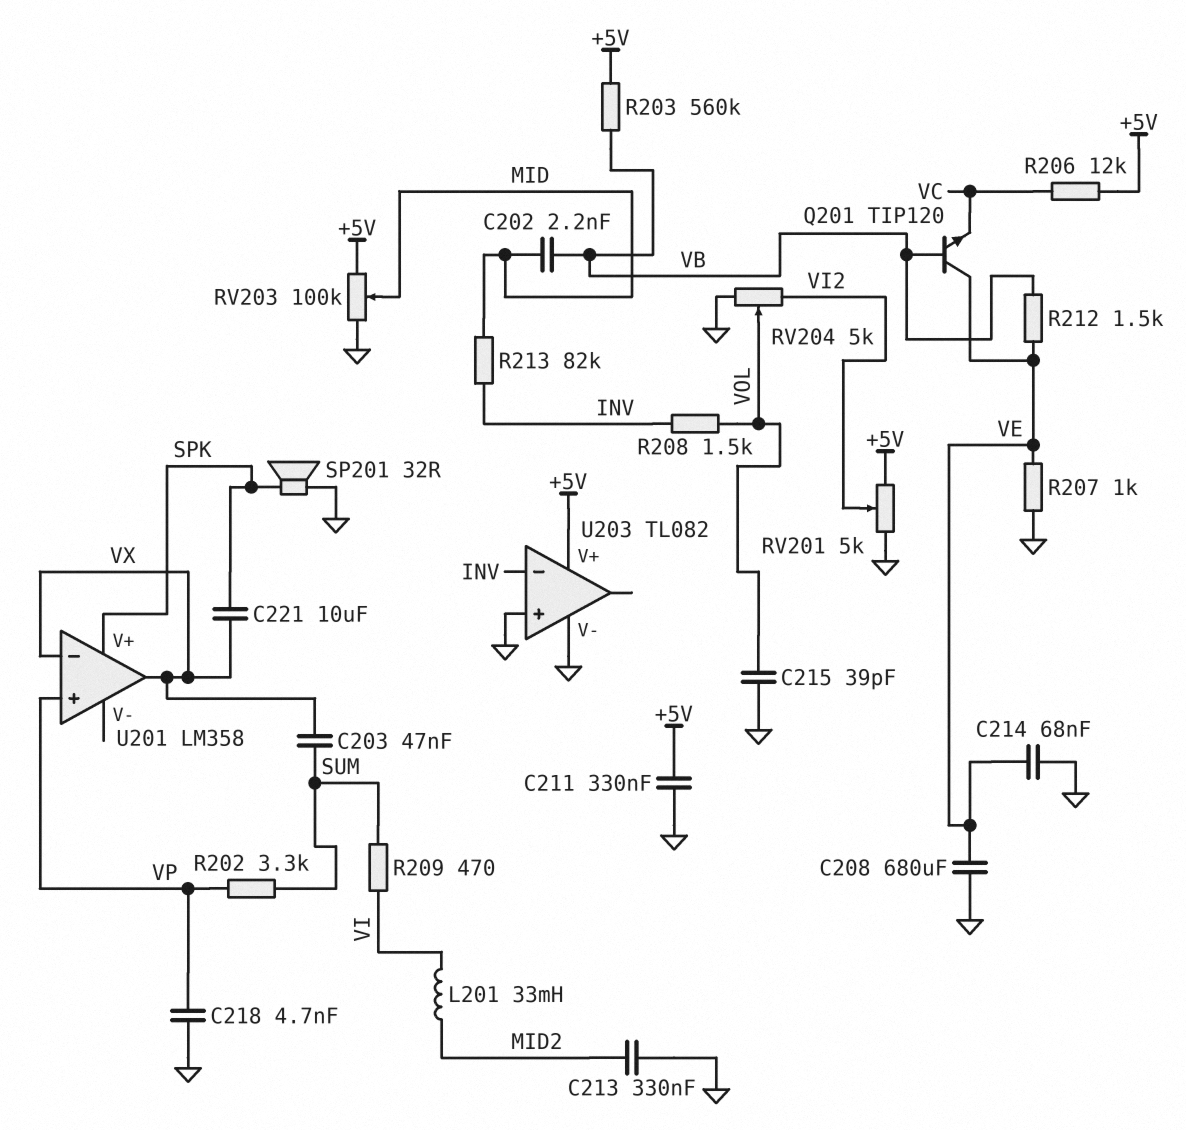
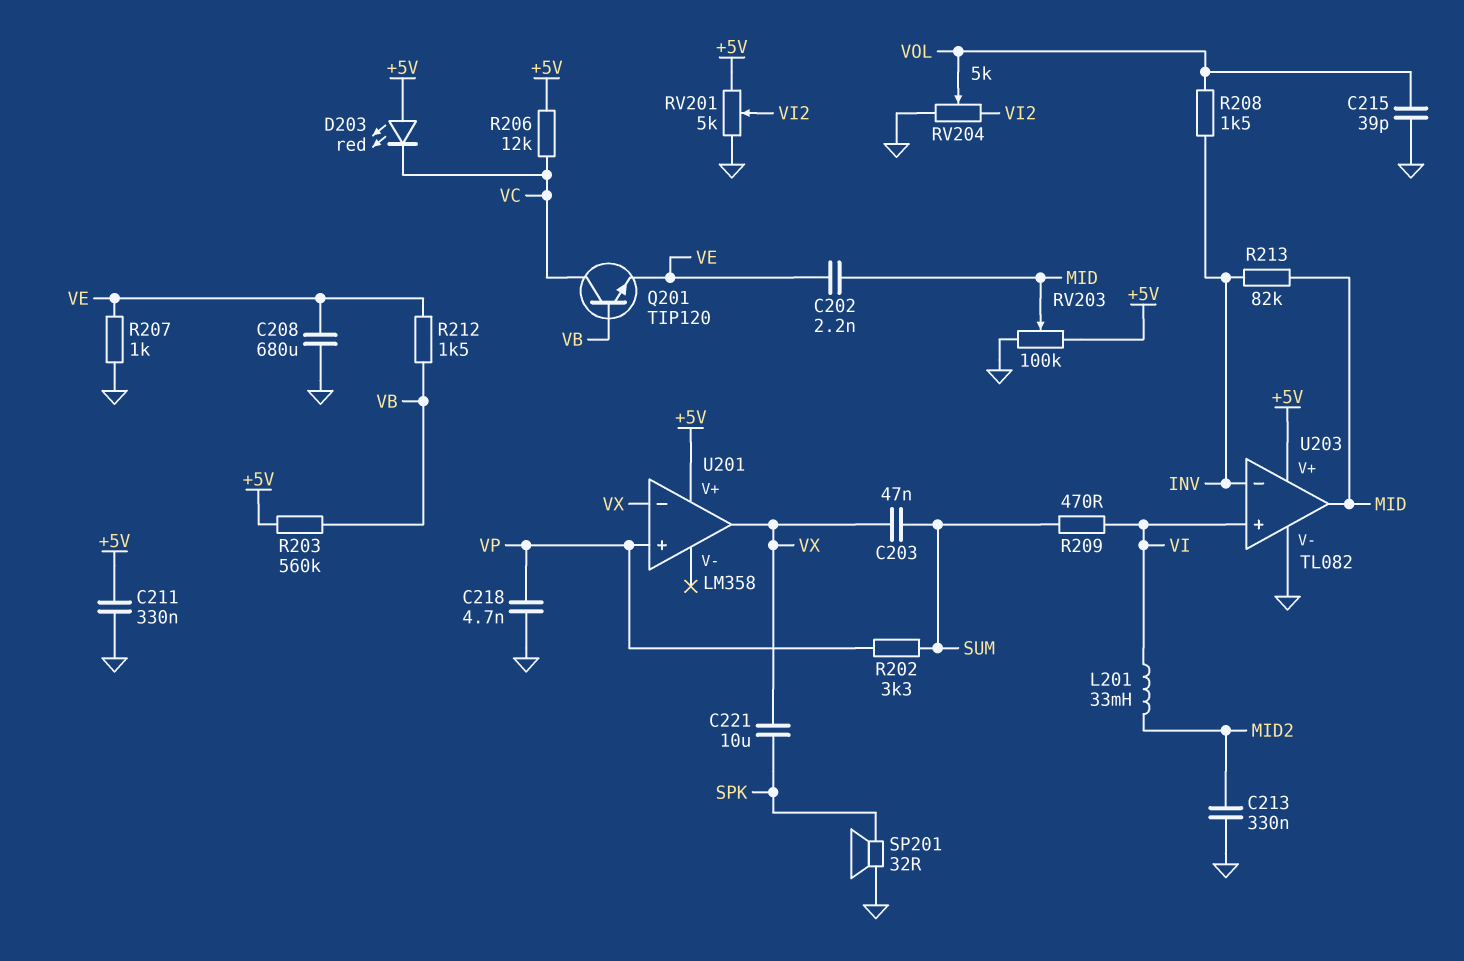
C202: 2.2nF (MID, VB) -> 2.2nF (MID, VE)
C214: 68nF (GND, VE) -> none
D203: none -> LED red (A +5V, K VC)
Q201: NPN TIP120 (B VB, C VE, E VC) -> NPN TIP120 (B VB, C VC, E VE)
U201 pin V+: SPK -> +5V
U203 pin in+: GND -> VI
U203 pin out: none -> MID

